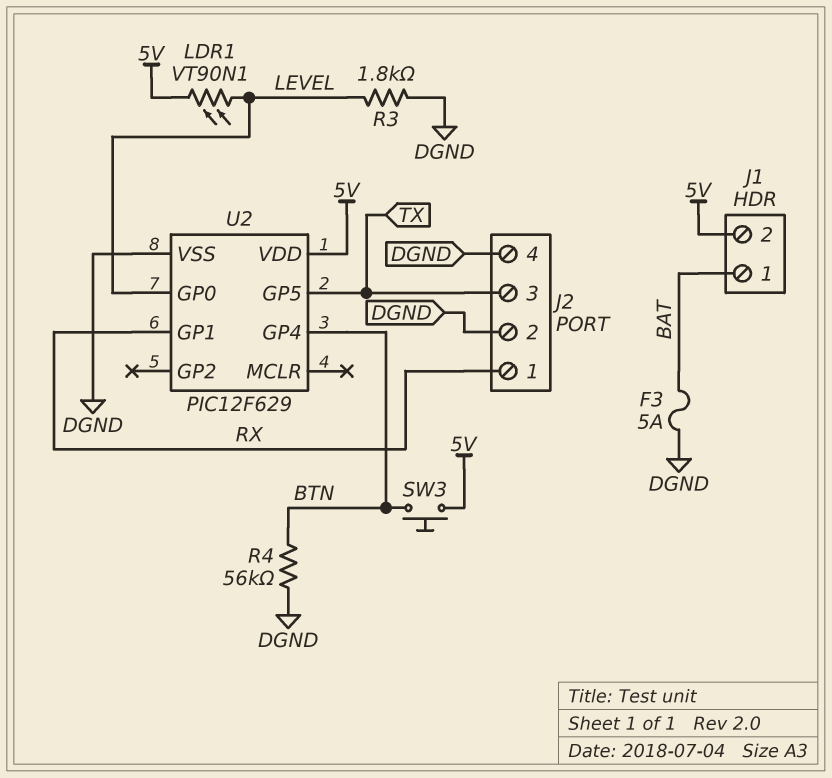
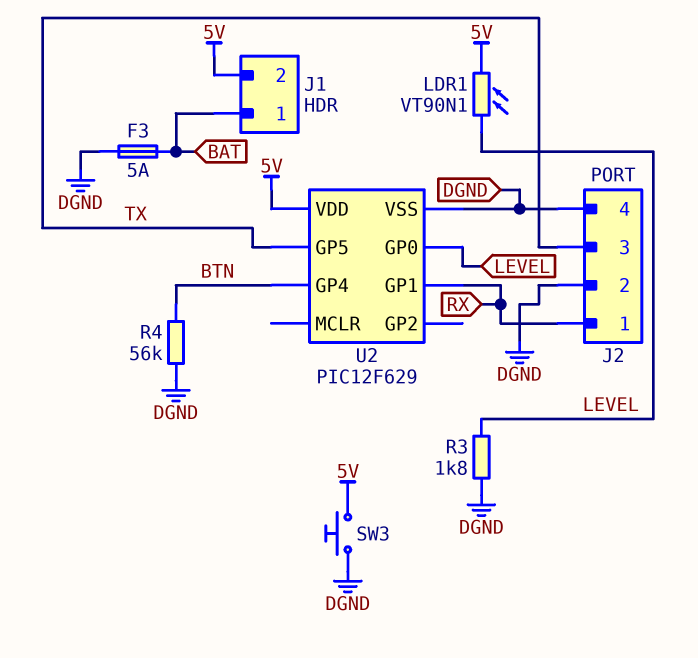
SW3: button (5V, BTN) -> button (5V, DGND)

